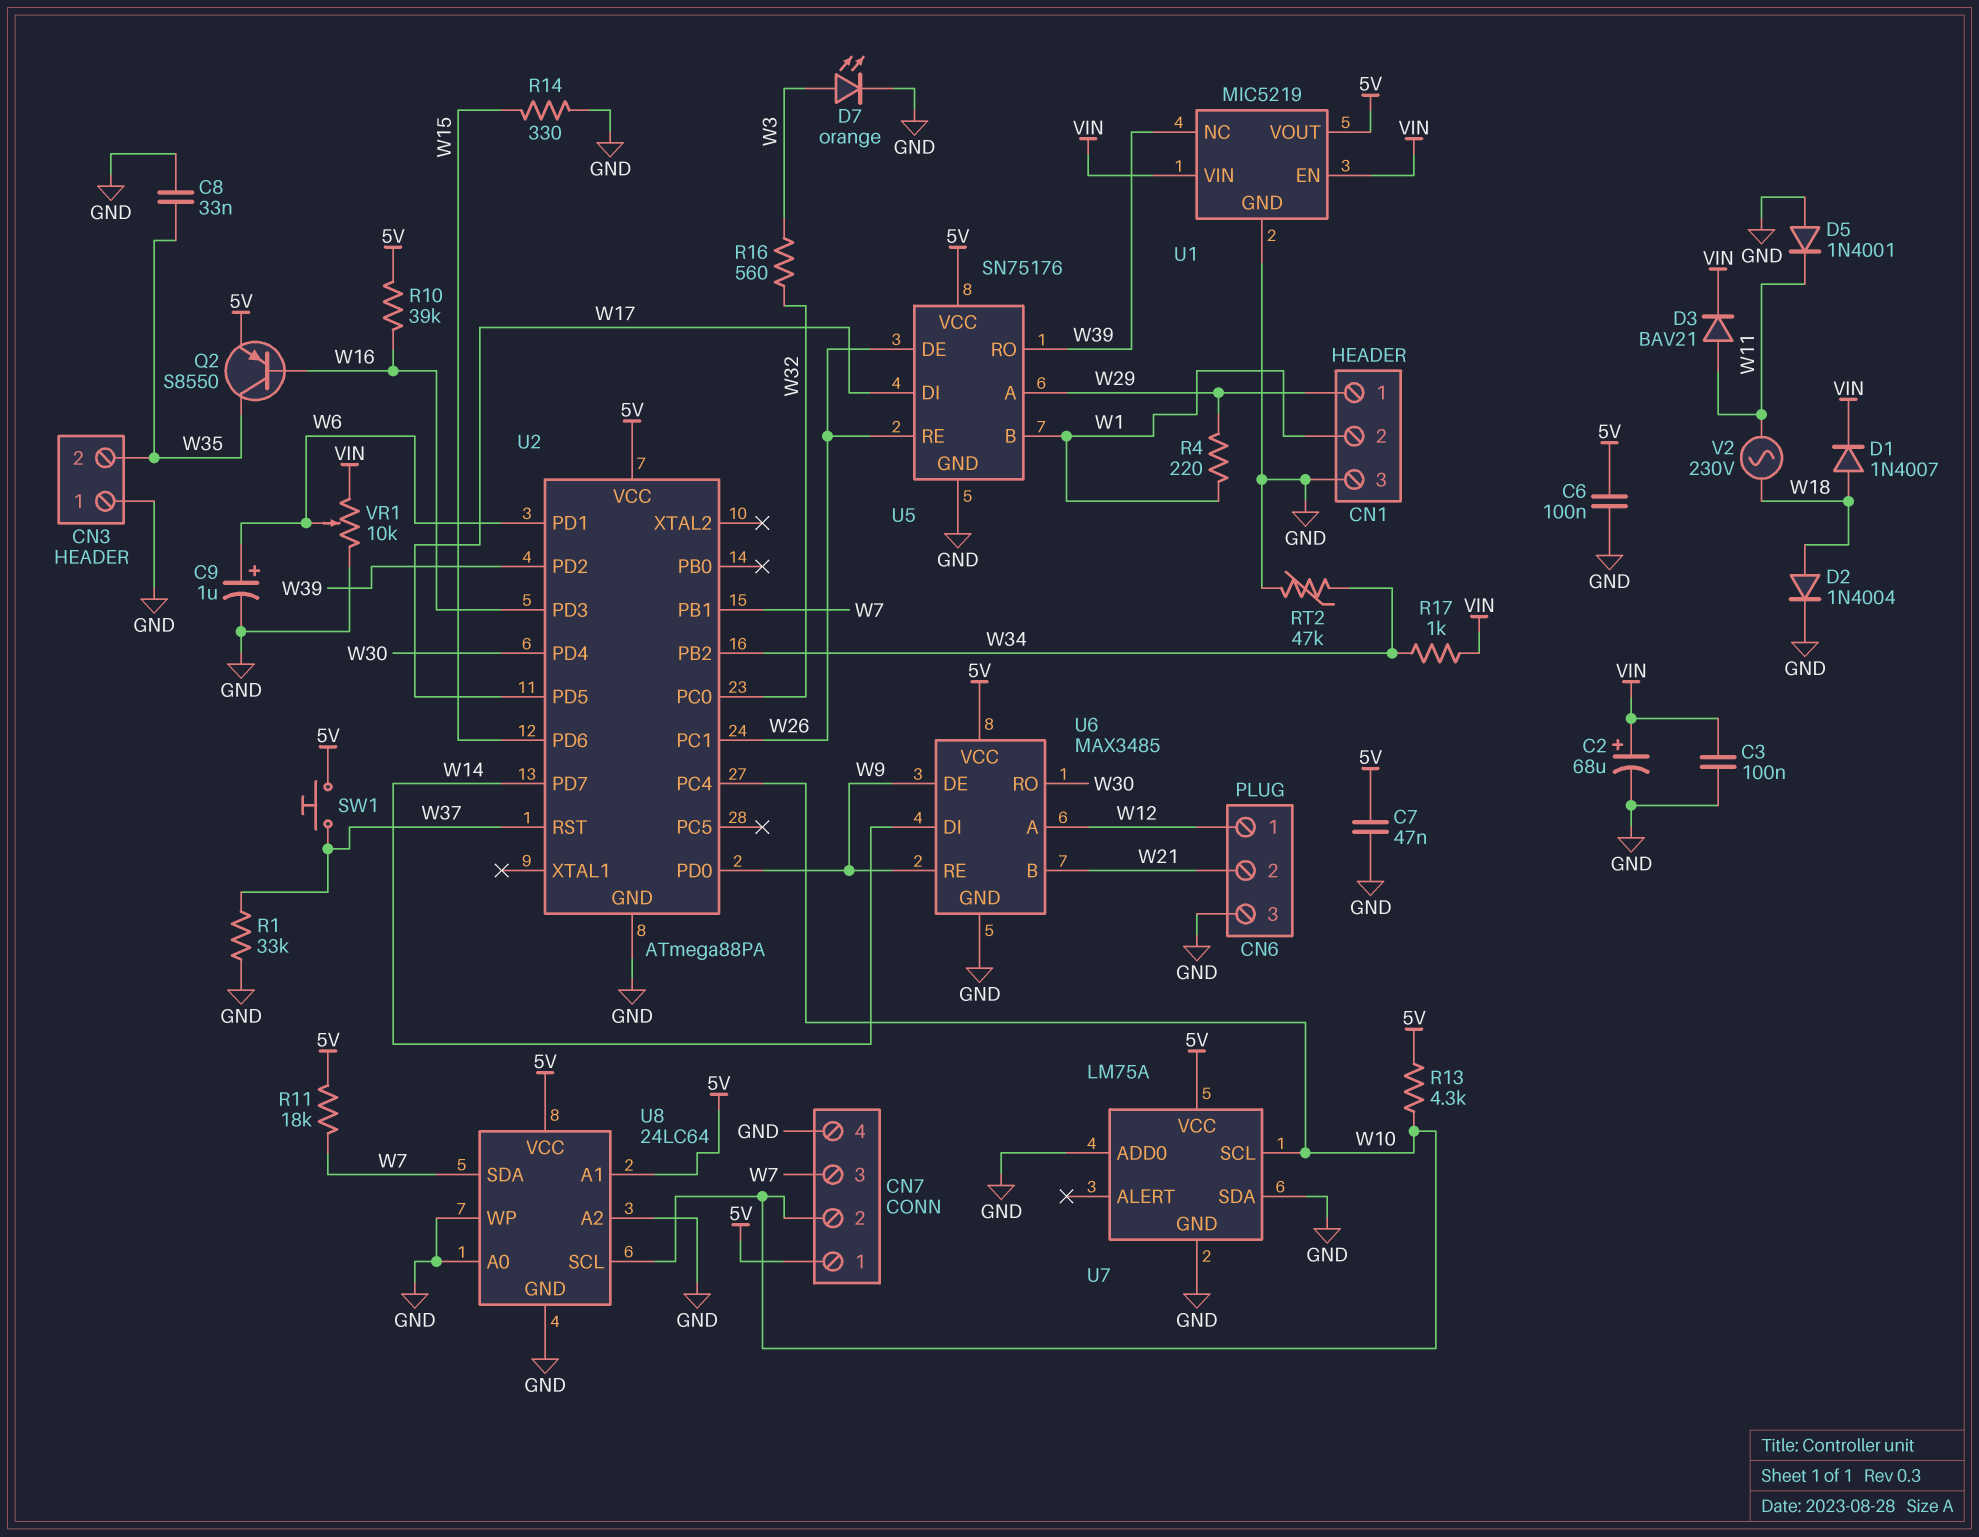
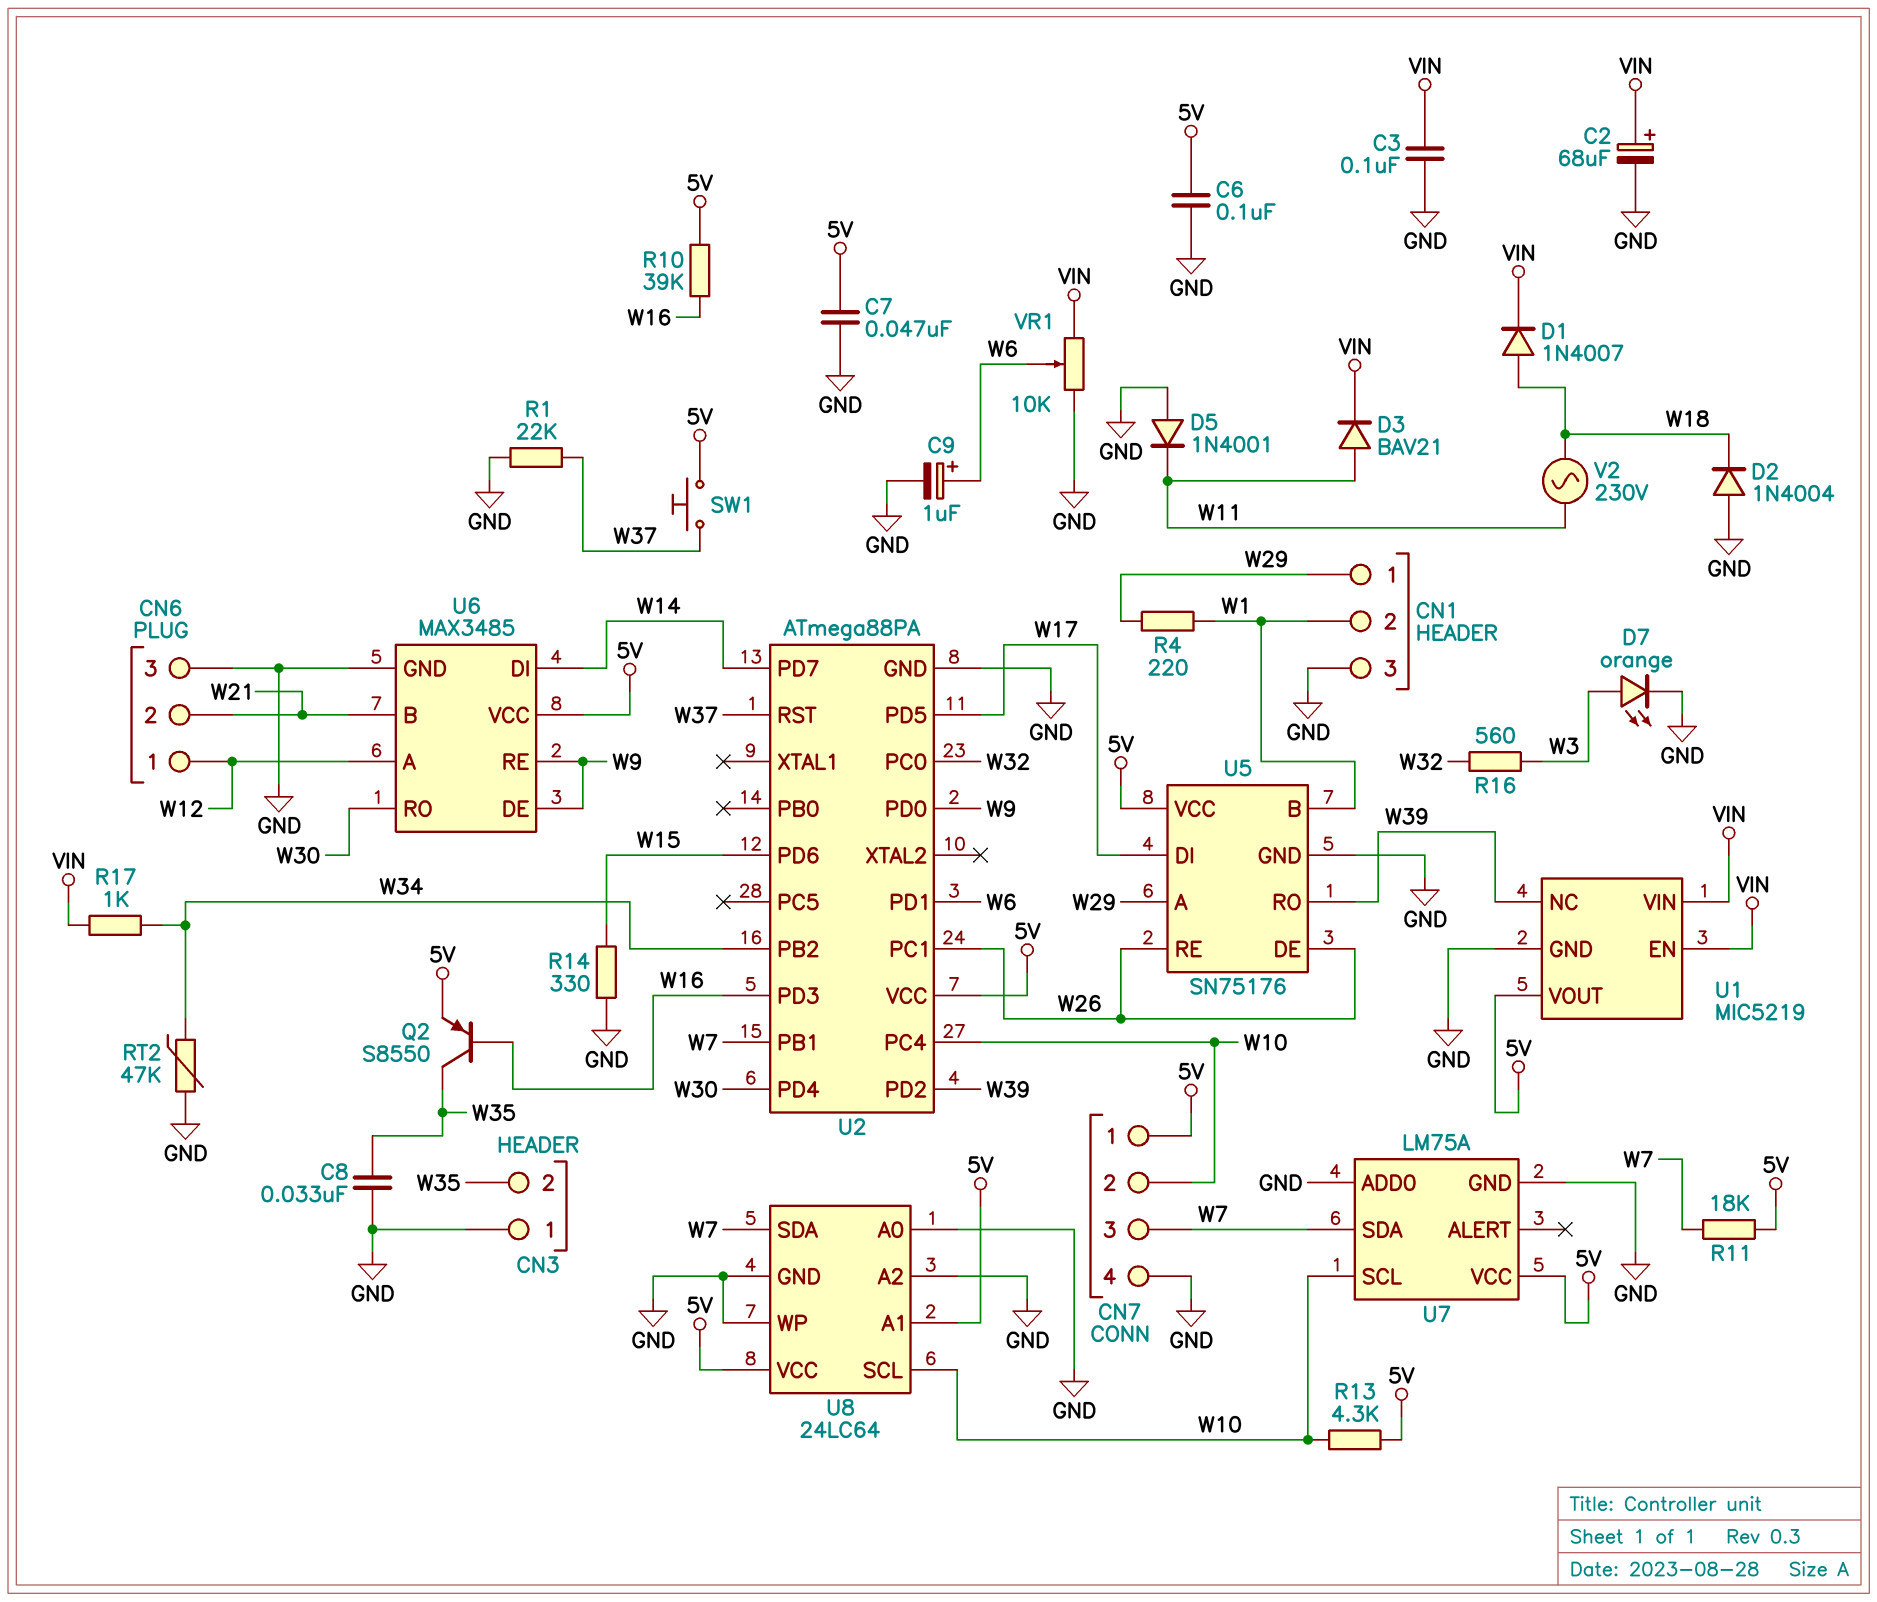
D2: diode 1N4004 (A W18, K GND) -> diode 1N4004 (A GND, K W18)
R1: 33k (GND, W37) -> 22k (GND, W37)
U7 pin SDA: GND -> W7

